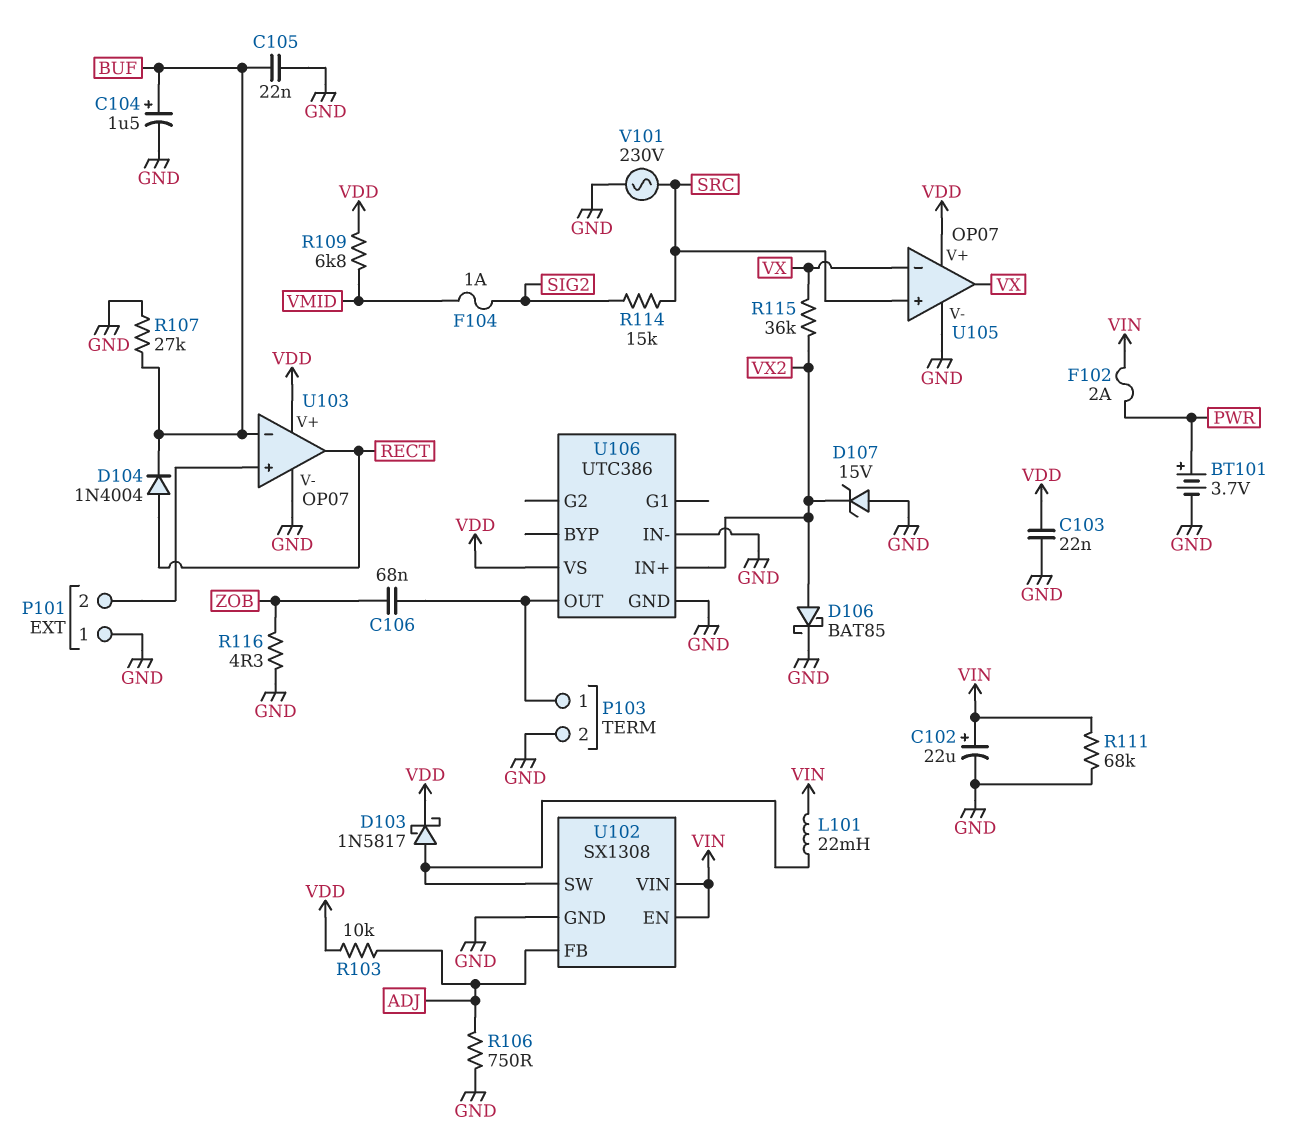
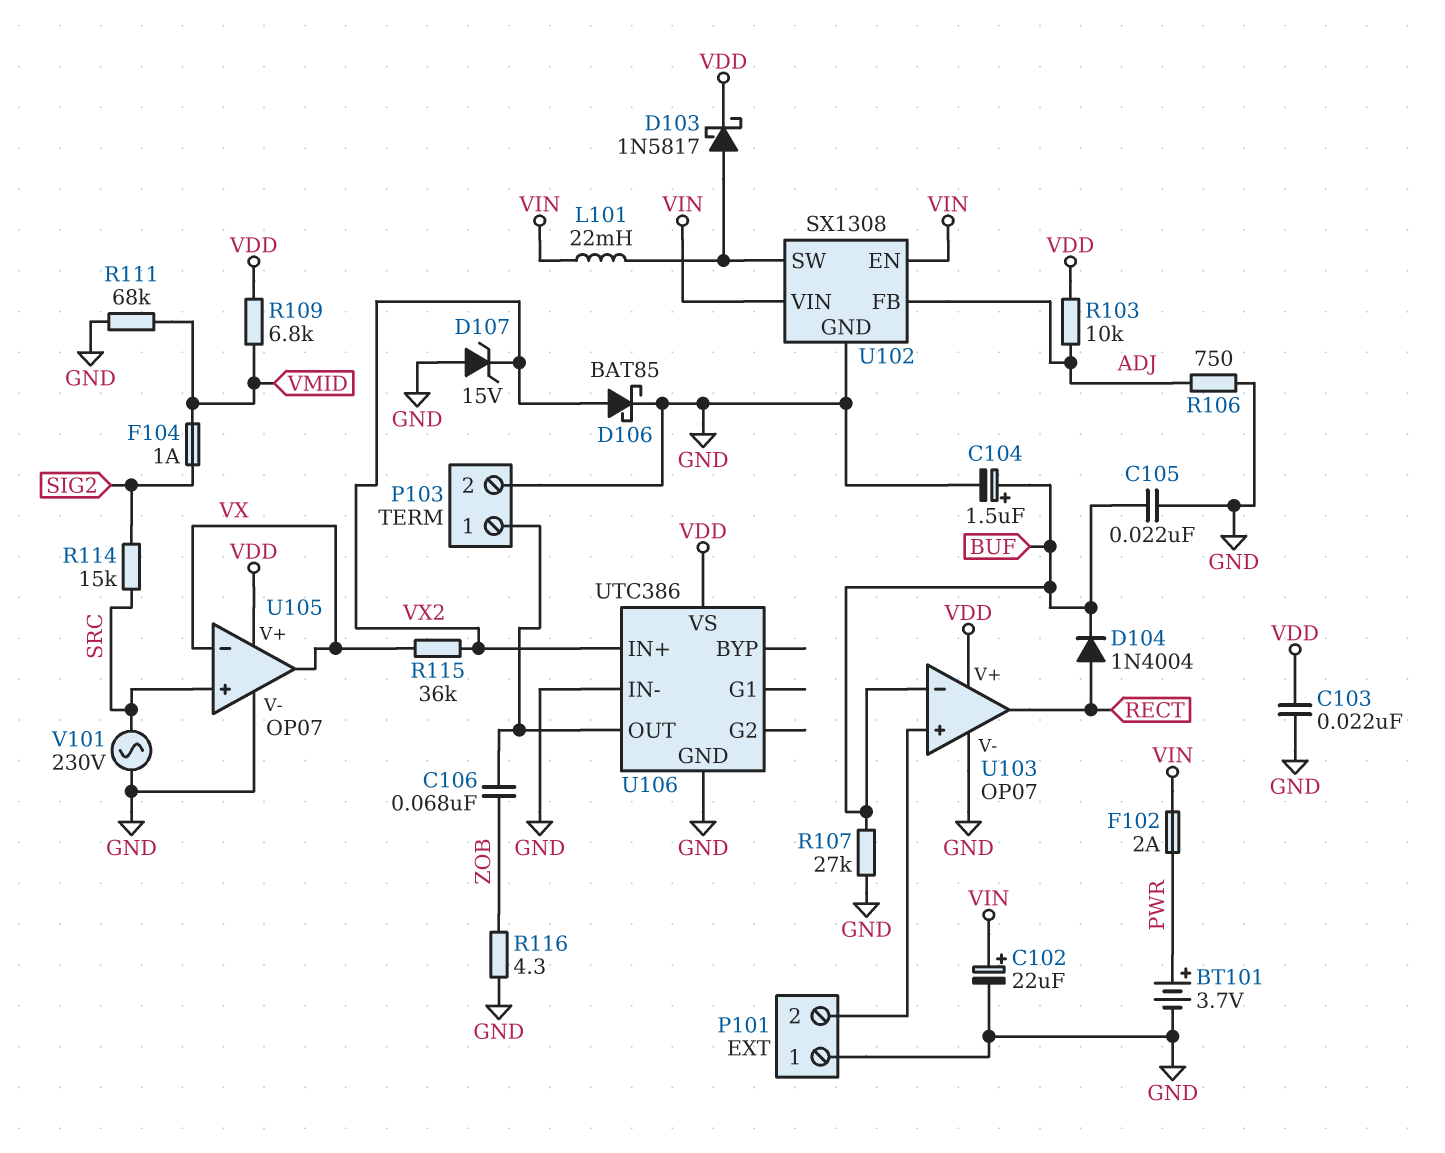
R111: 68k (GND, VIN) -> 68k (GND, VMID)

